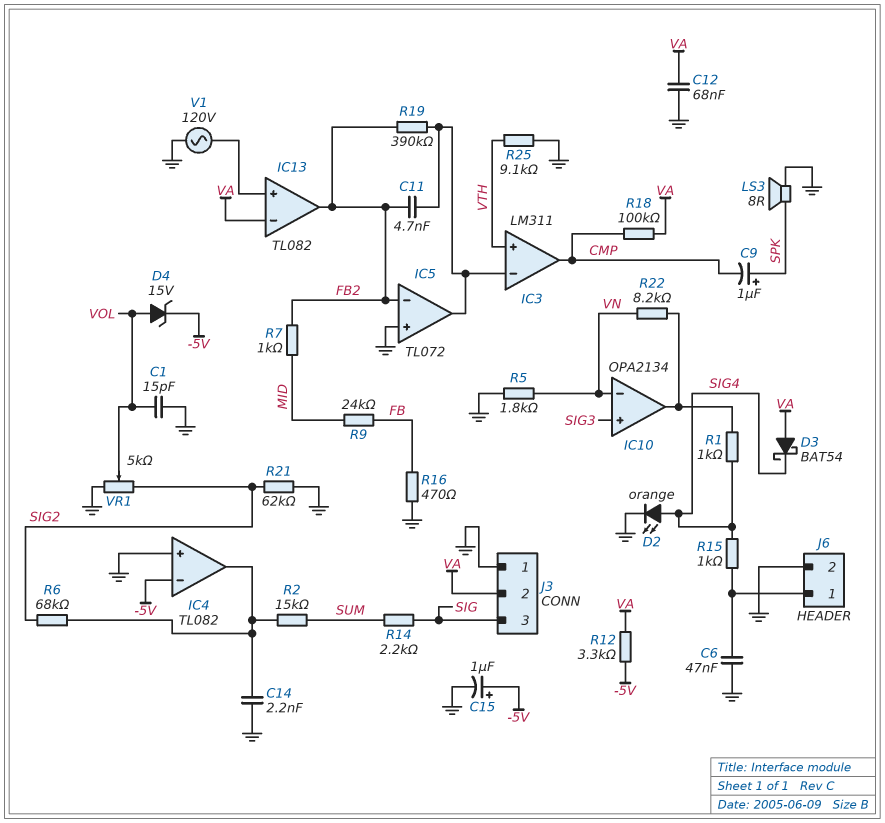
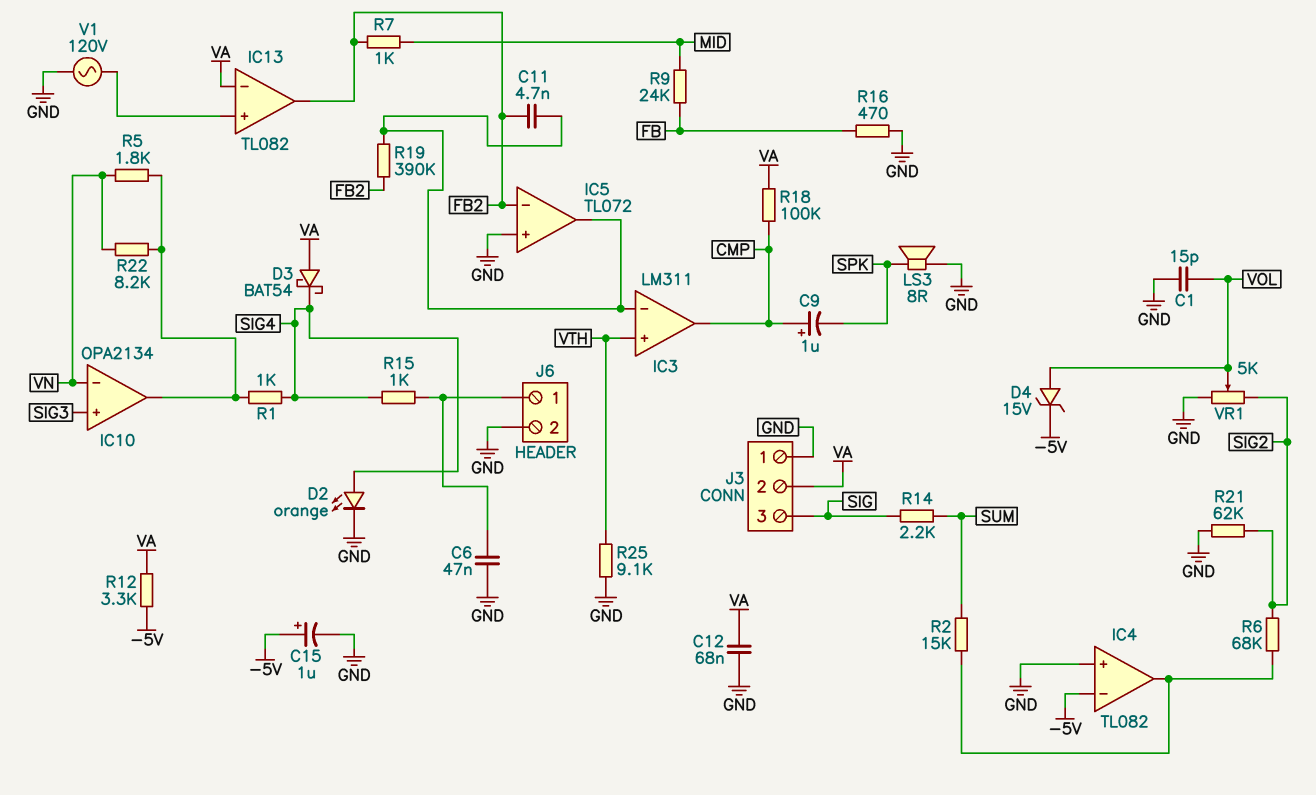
C9: 1uF (plus SPK, minus CMP) -> 1uF (plus CMP, minus SPK)
C14: 2.2nF (GND, IC4/out) -> none
R5: 1.8k (GND, VN) -> 1.8k (IC10/out, VN)

